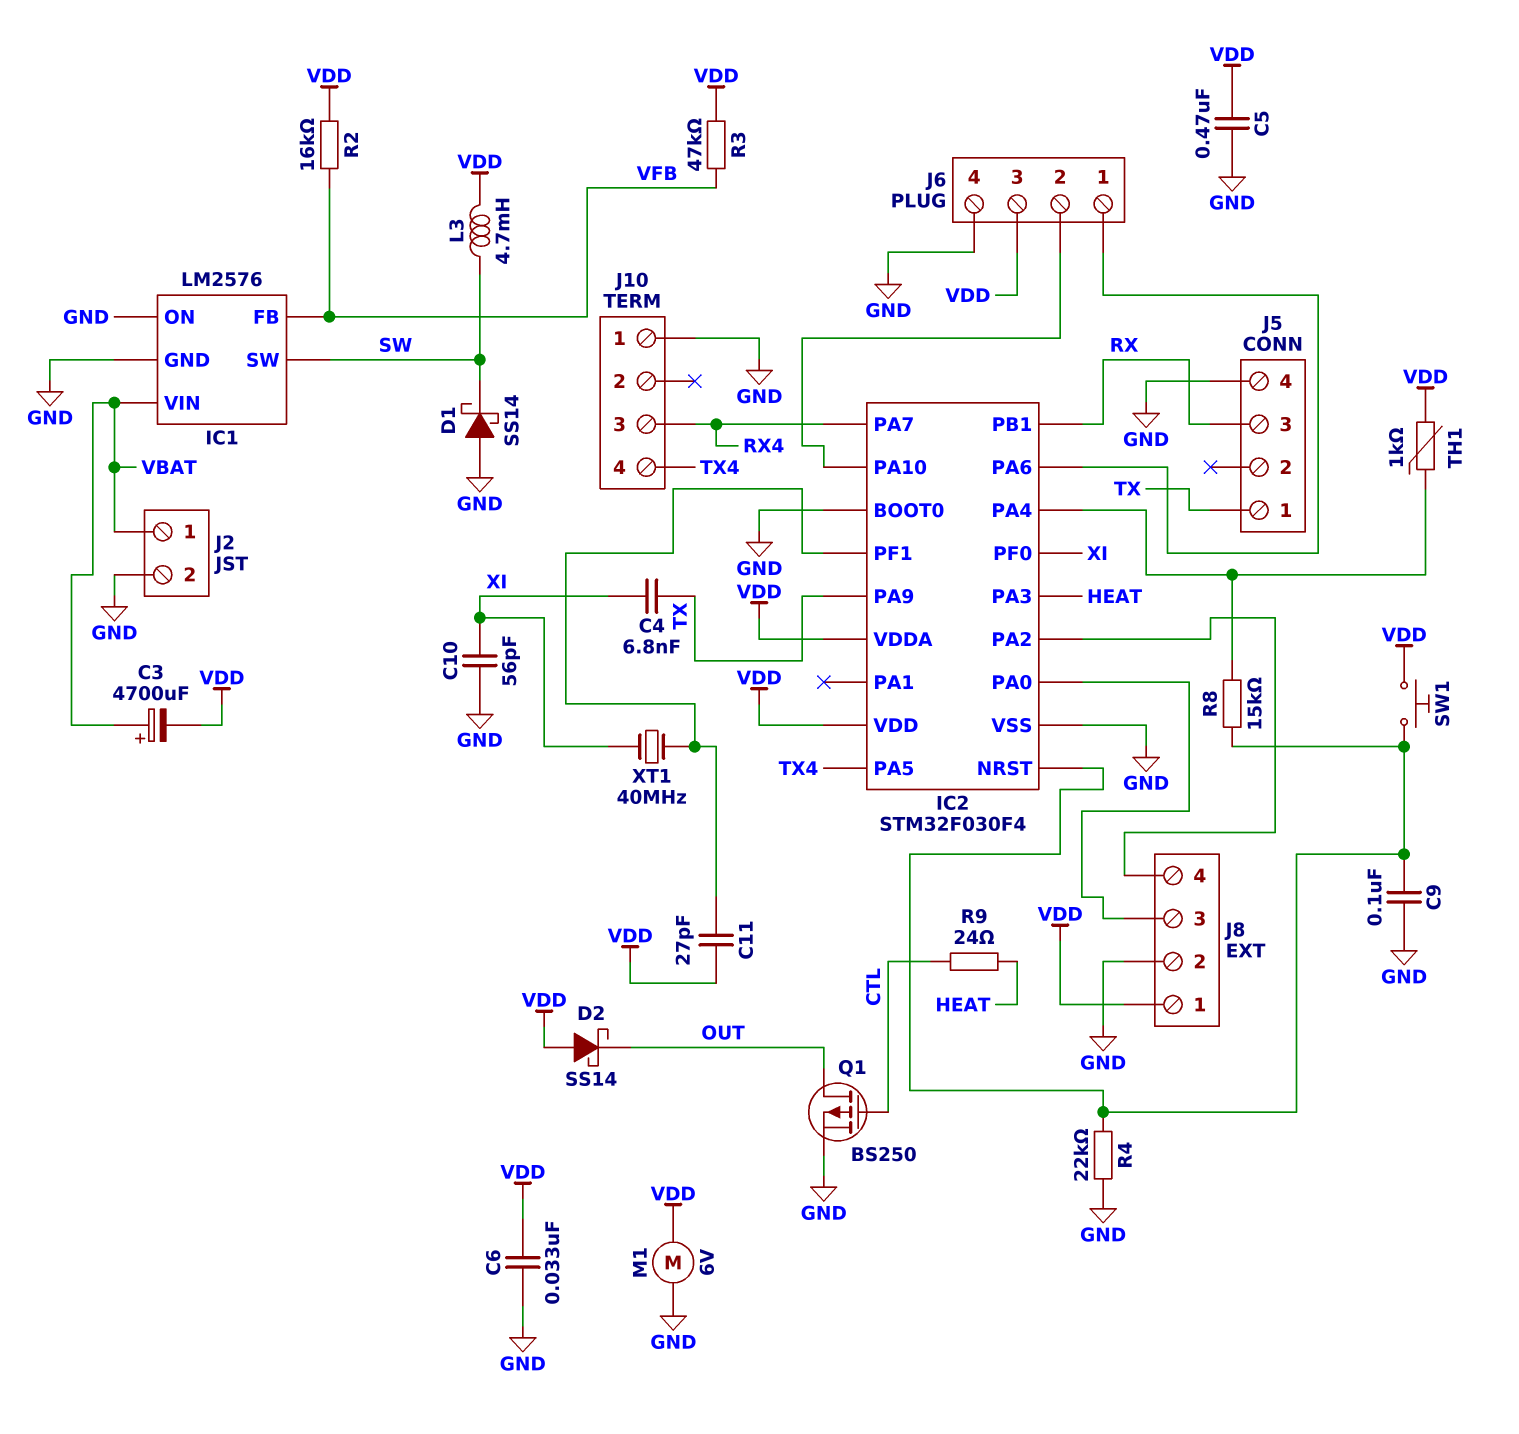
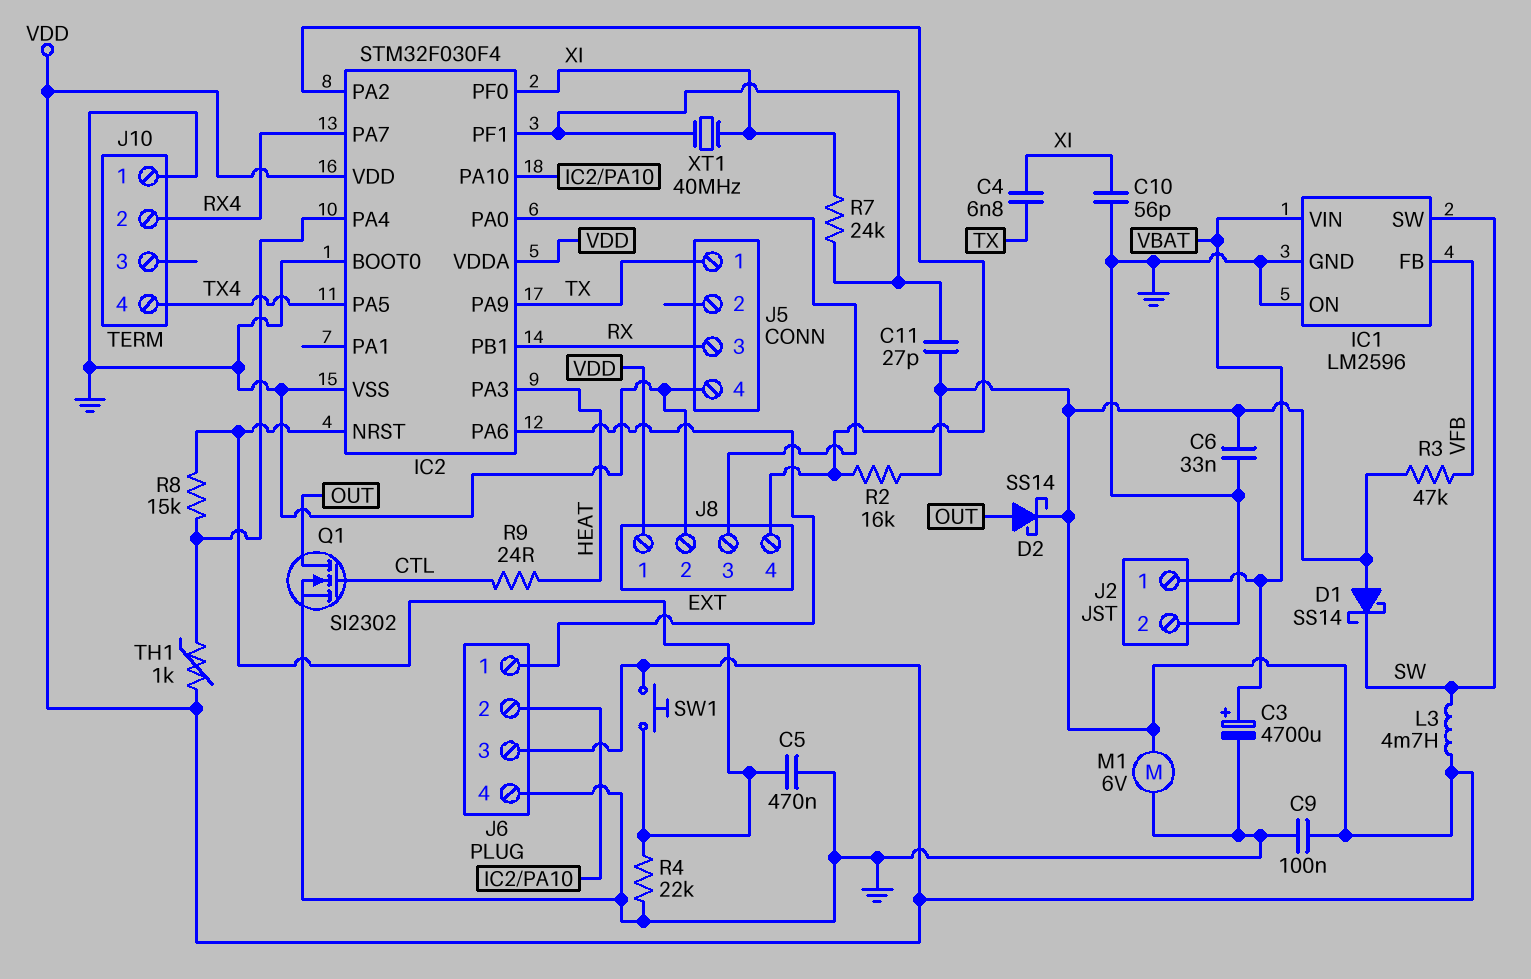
C3: 4700uF (plus VBAT, minus VDD) -> 4700uF (plus VBAT, minus GND)
C5: 470nF (GND, VDD) -> 470nF (GND, IC2/NRST)
C9: 100nF (GND, IC2/NRST) -> 100nF (GND, VDD)
D1: schottky SS14 (A GND, K SW) -> schottky SS14 (A VDD, K SW)
D2: schottky SS14 (A VDD, K OUT) -> schottky SS14 (A OUT, K VDD)
IC1: LM2576 -> LM2596
J10 pin 2: none -> RX4
J10 pin 3: RX4 -> none
Q1: PMOS BS250 (G CTL, D OUT, S GND) -> NMOS SI2302 (G CTL, D OUT, S GND)
R2: 16k (VDD, VFB) -> 16k (IC2/PA2, VDD)
R7: none -> 24k (IC2/PF1, XI)

